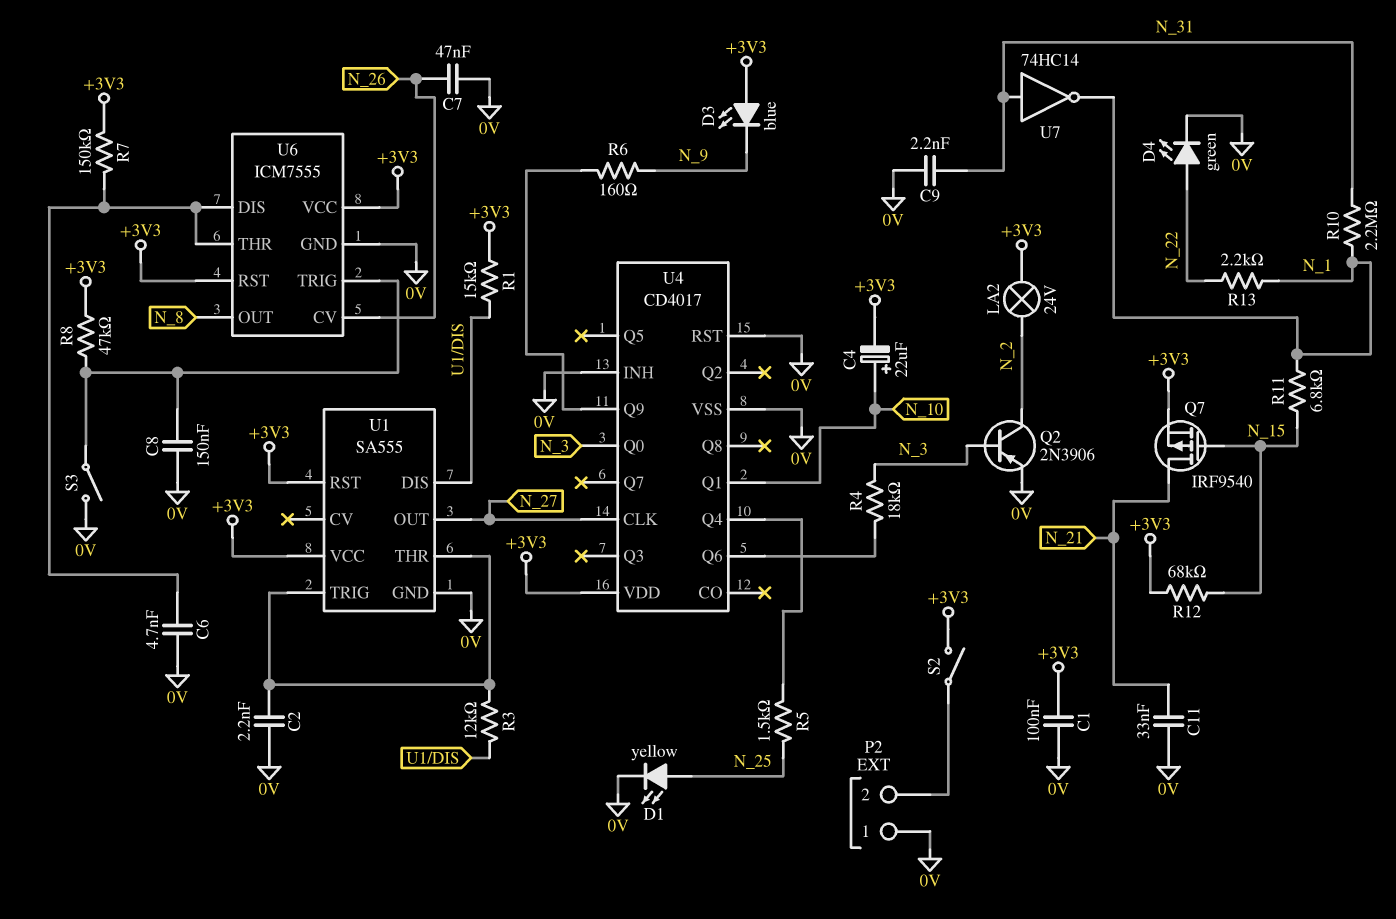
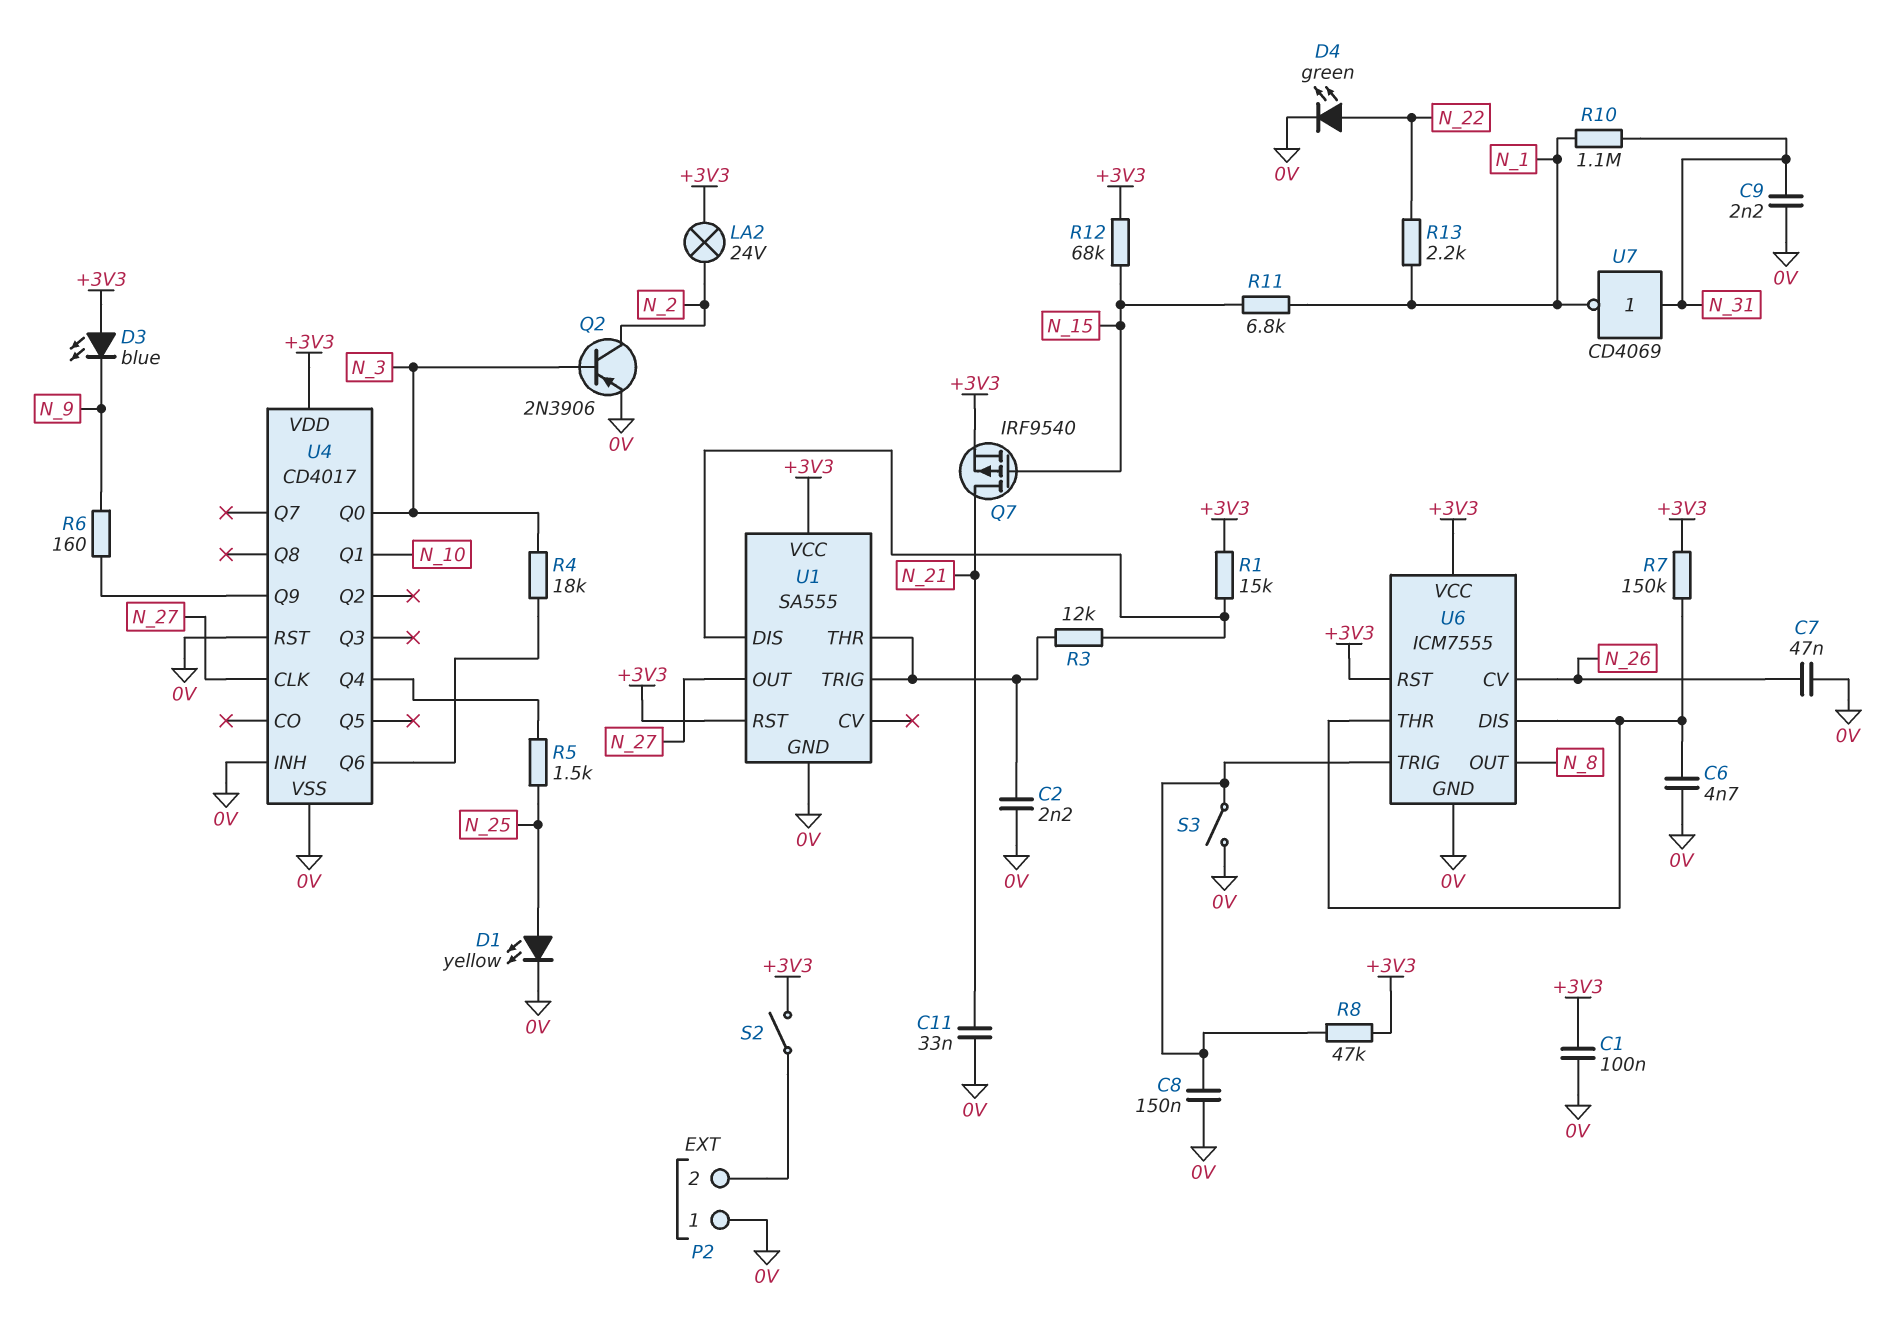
C4: 22uF (plus N_10, minus +3V3) -> none
R10: 2.2M (N_1, N_31) -> 1.1M (N_1, N_31)
U7: NOT 74HC14 (in N_31, out N_1) -> NOT CD4069 (in N_31, out N_1)

